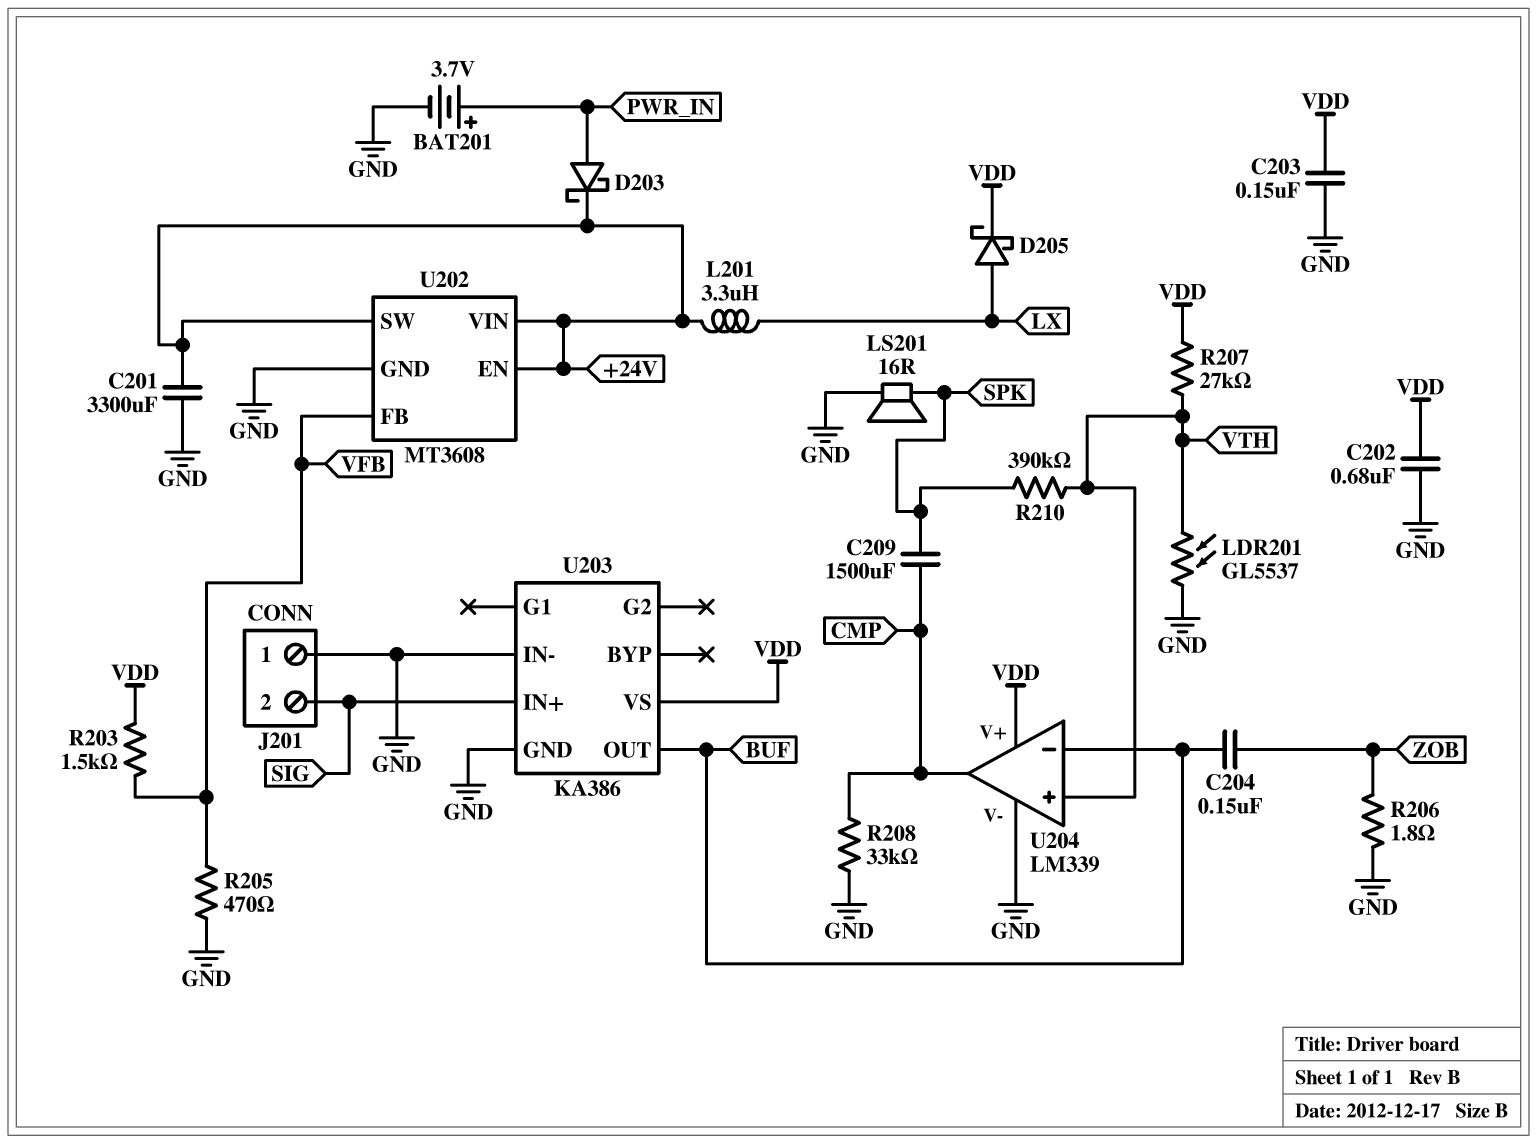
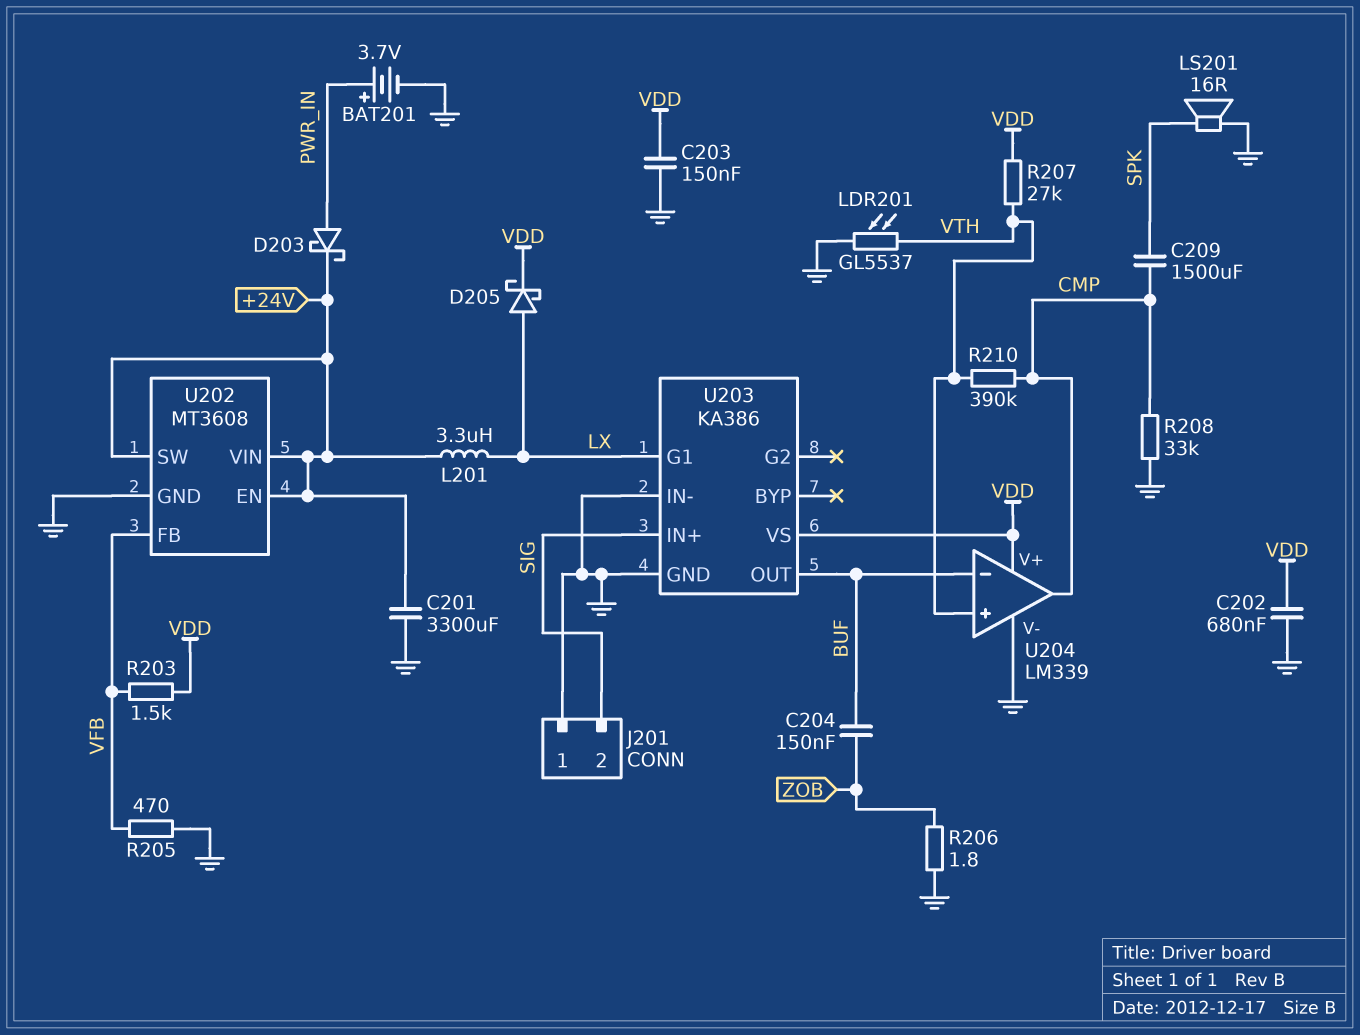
R210: 390k (SPK, VTH) -> 390k (CMP, VTH)
U203 pin G1: none -> LX

